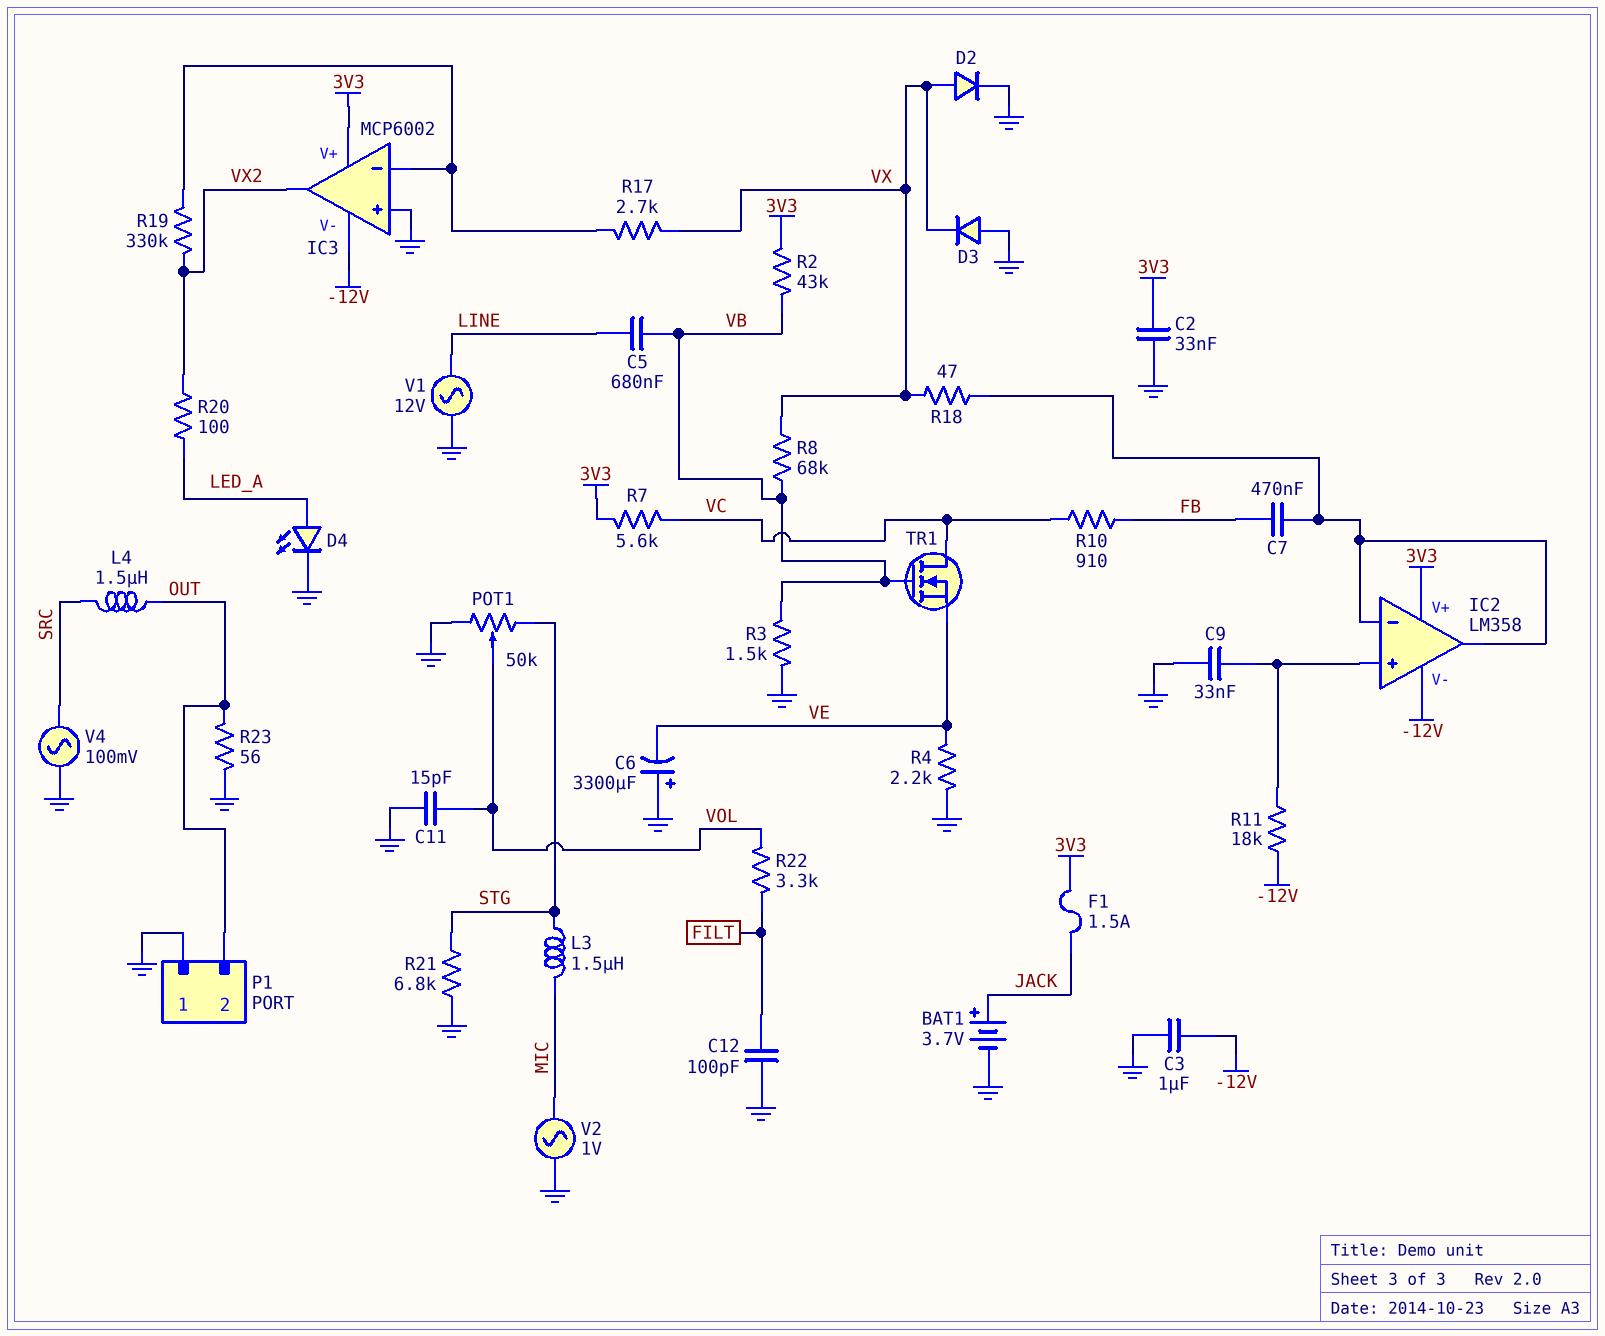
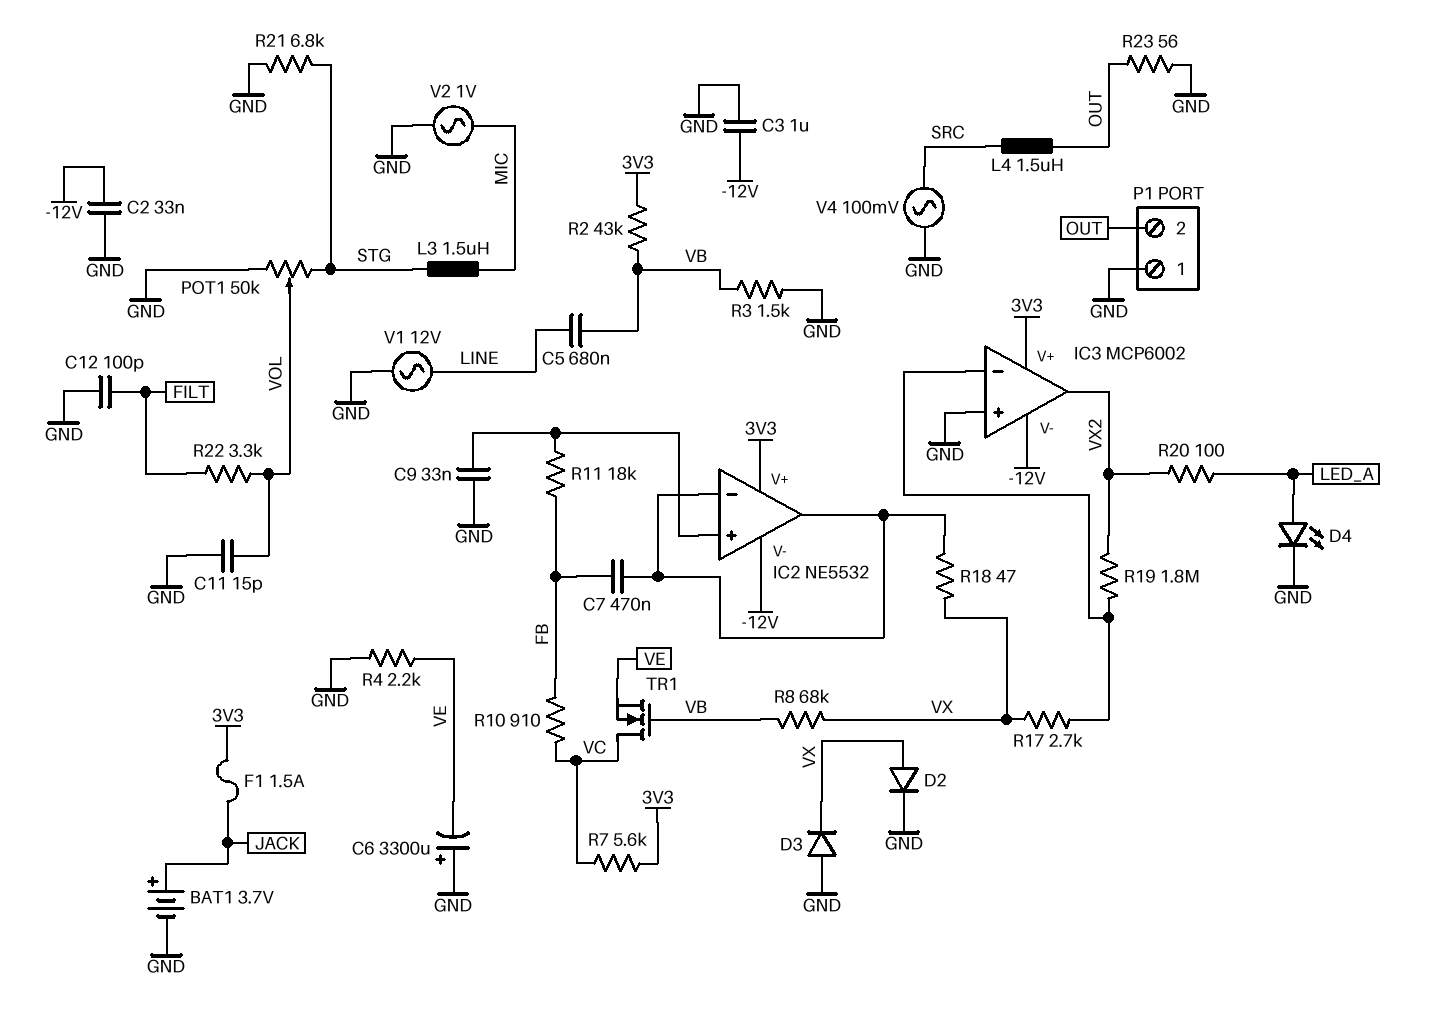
C2: 33nF (3V3, GND) -> 33nF (-12V, GND)
IC2: LM358 -> NE5532
R11: 18k (-12V, IC2/in+) -> 18k (FB, IC2/in+)
R19: 330k (IC3/in-, VX2) -> 1.8M (IC3/in-, VX2)

